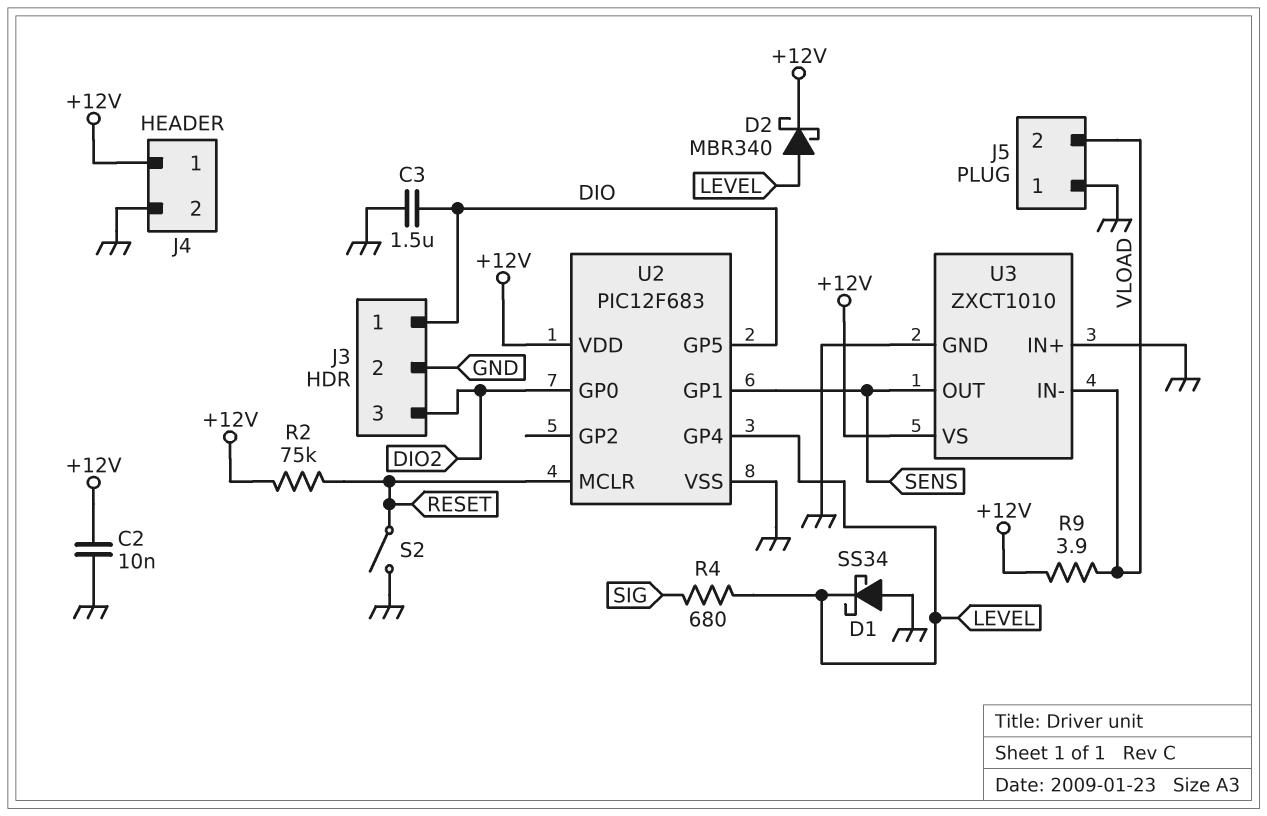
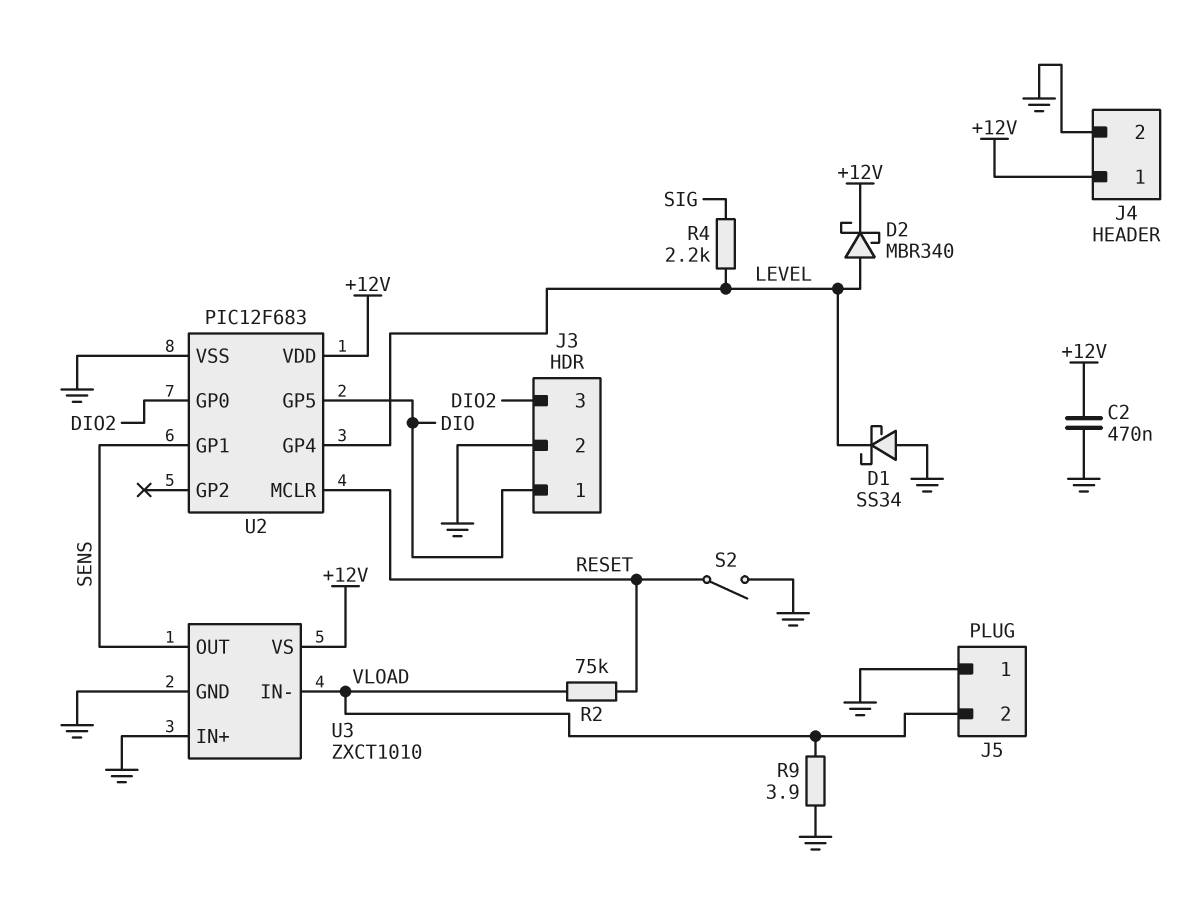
C2: 10nF (+12V, GND) -> 470nF (+12V, GND)
C3: 1.5uF (DIO, GND) -> none
R2: 75k (+12V, RESET) -> 75k (RESET, VLOAD)
R4: 680 (LEVEL, SIG) -> 2.2k (LEVEL, SIG)
R9: 3.9 (+12V, VLOAD) -> 3.9 (GND, VLOAD)

